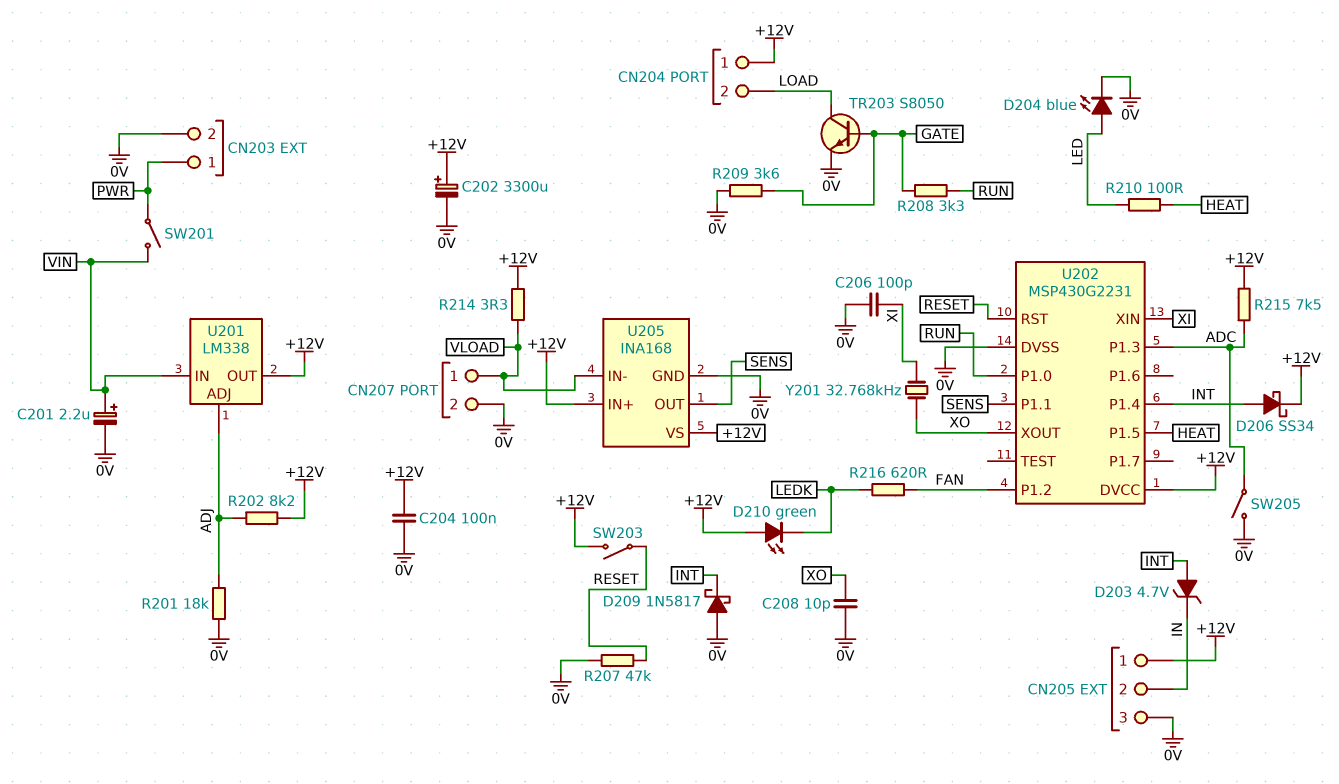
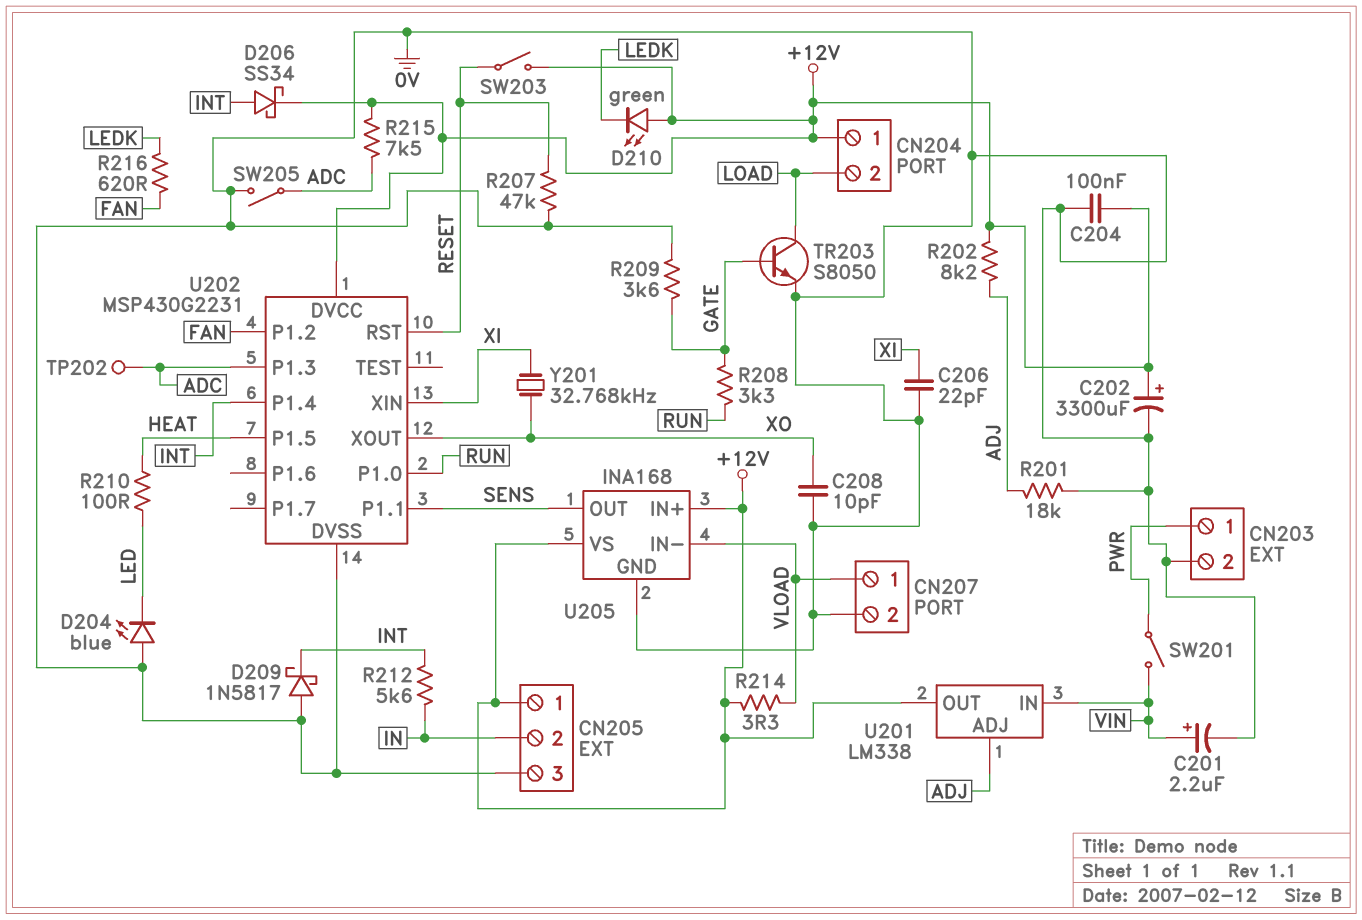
C206: 100pF (0V, XI) -> 22pF (0V, XI)
D203: zener 4.7V (A INT, K IN) -> none
D204: LED blue (A LED, K 0V) -> LED blue (A 0V, K LED)
R212: none -> 5.6k (IN, INT)
TP202: none -> test point (ADC)

